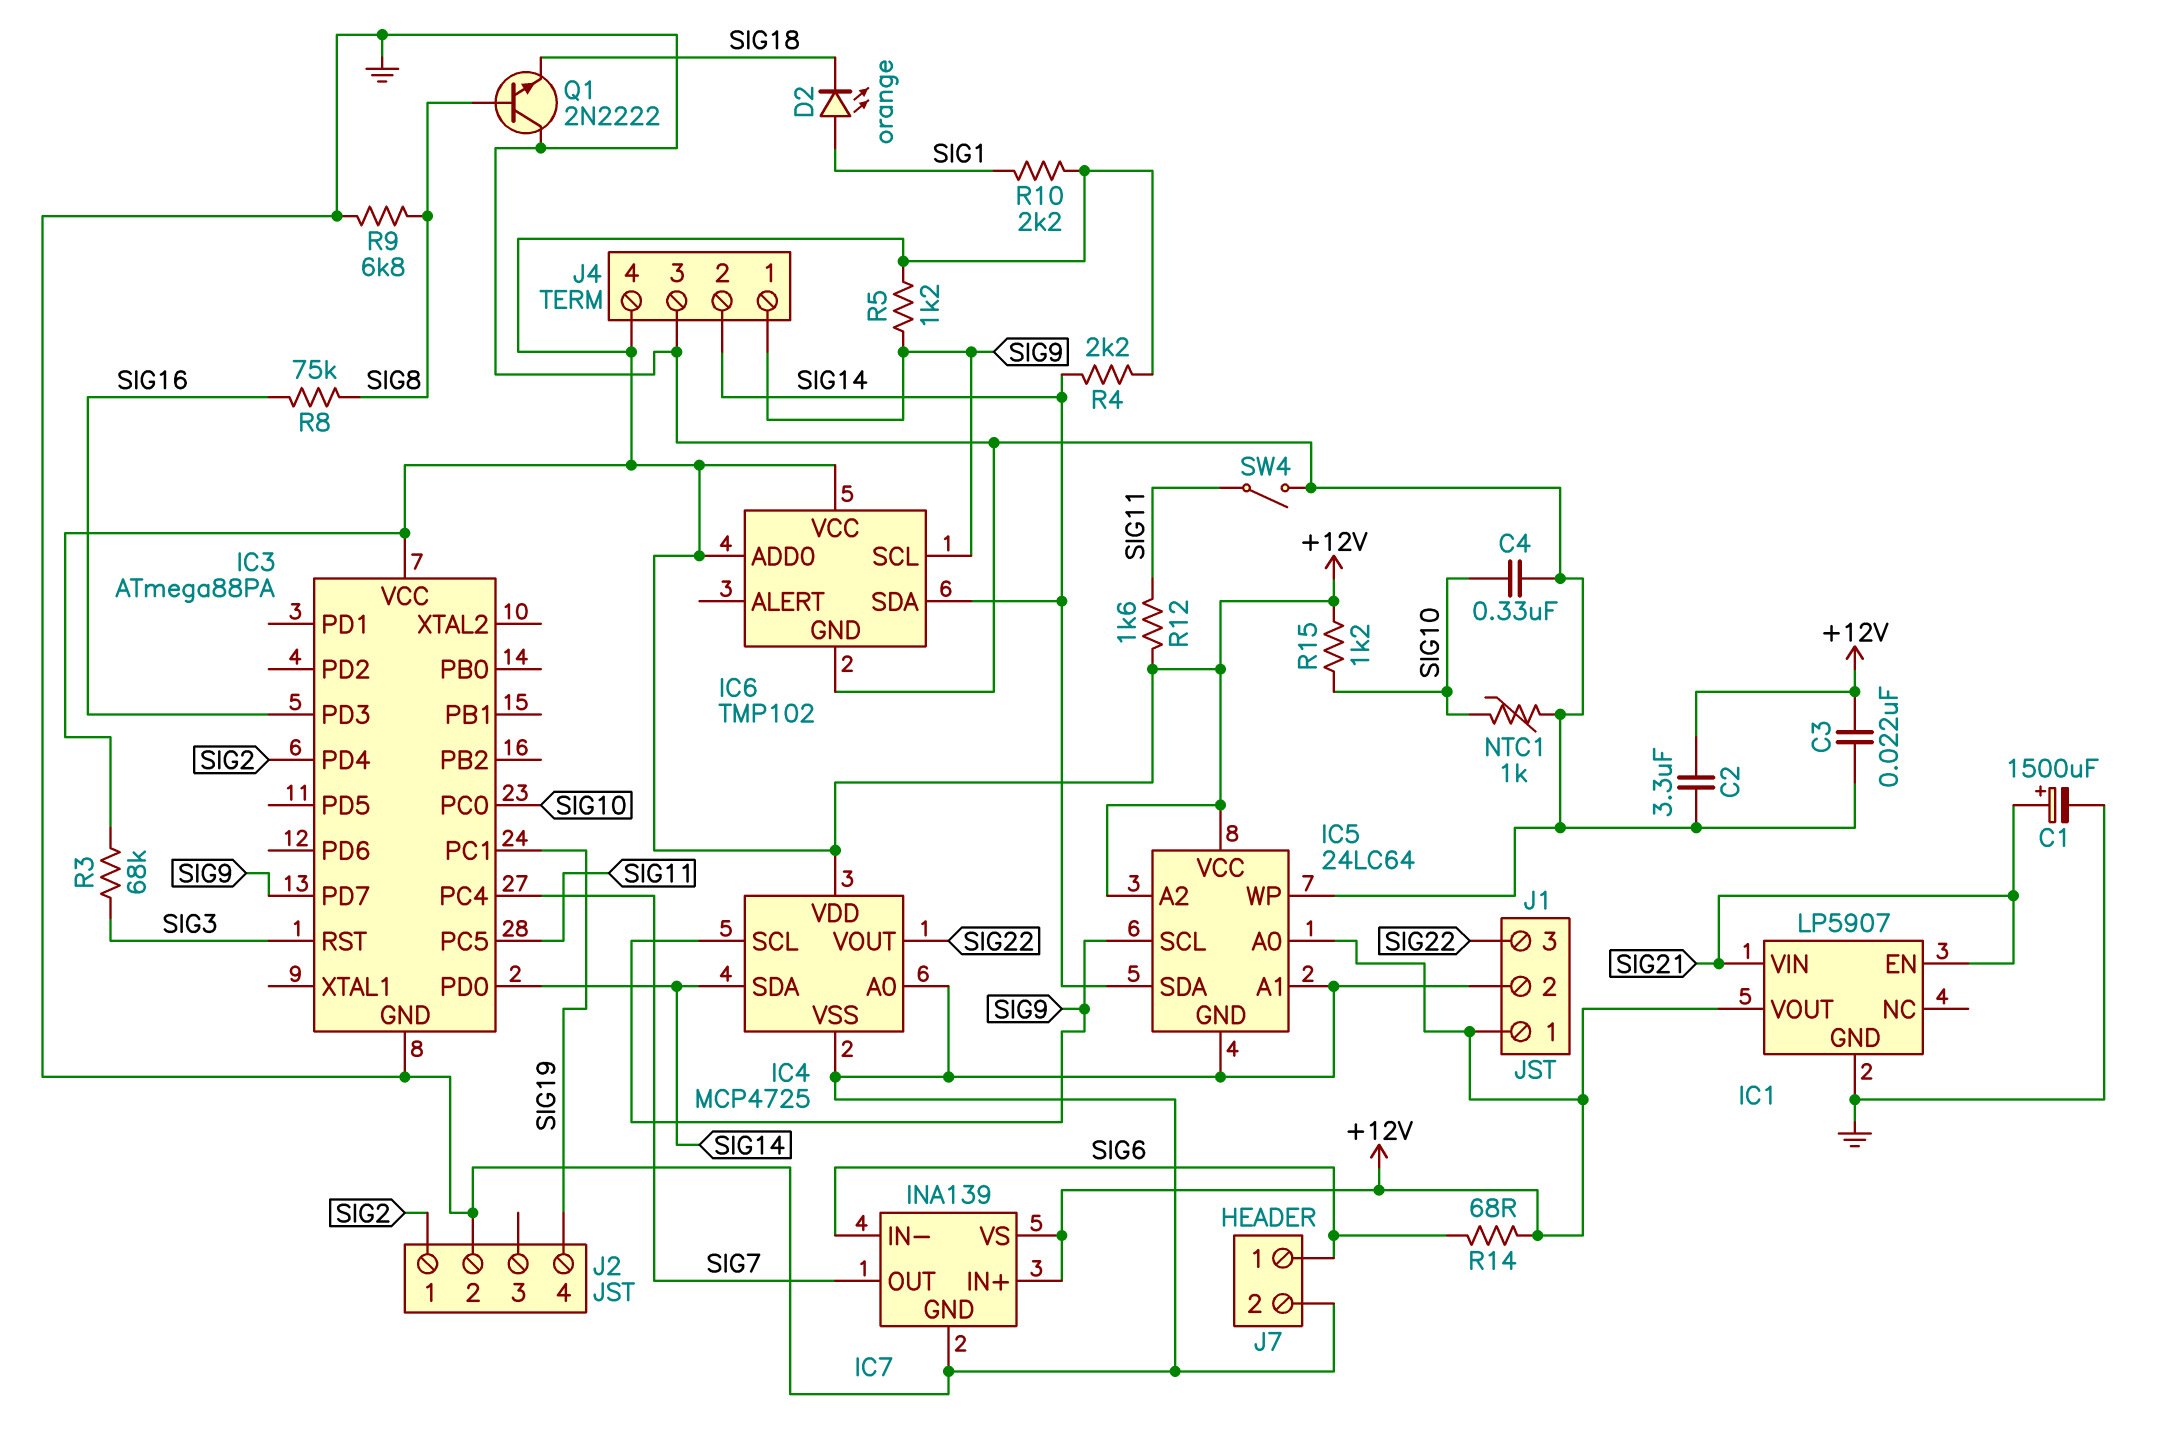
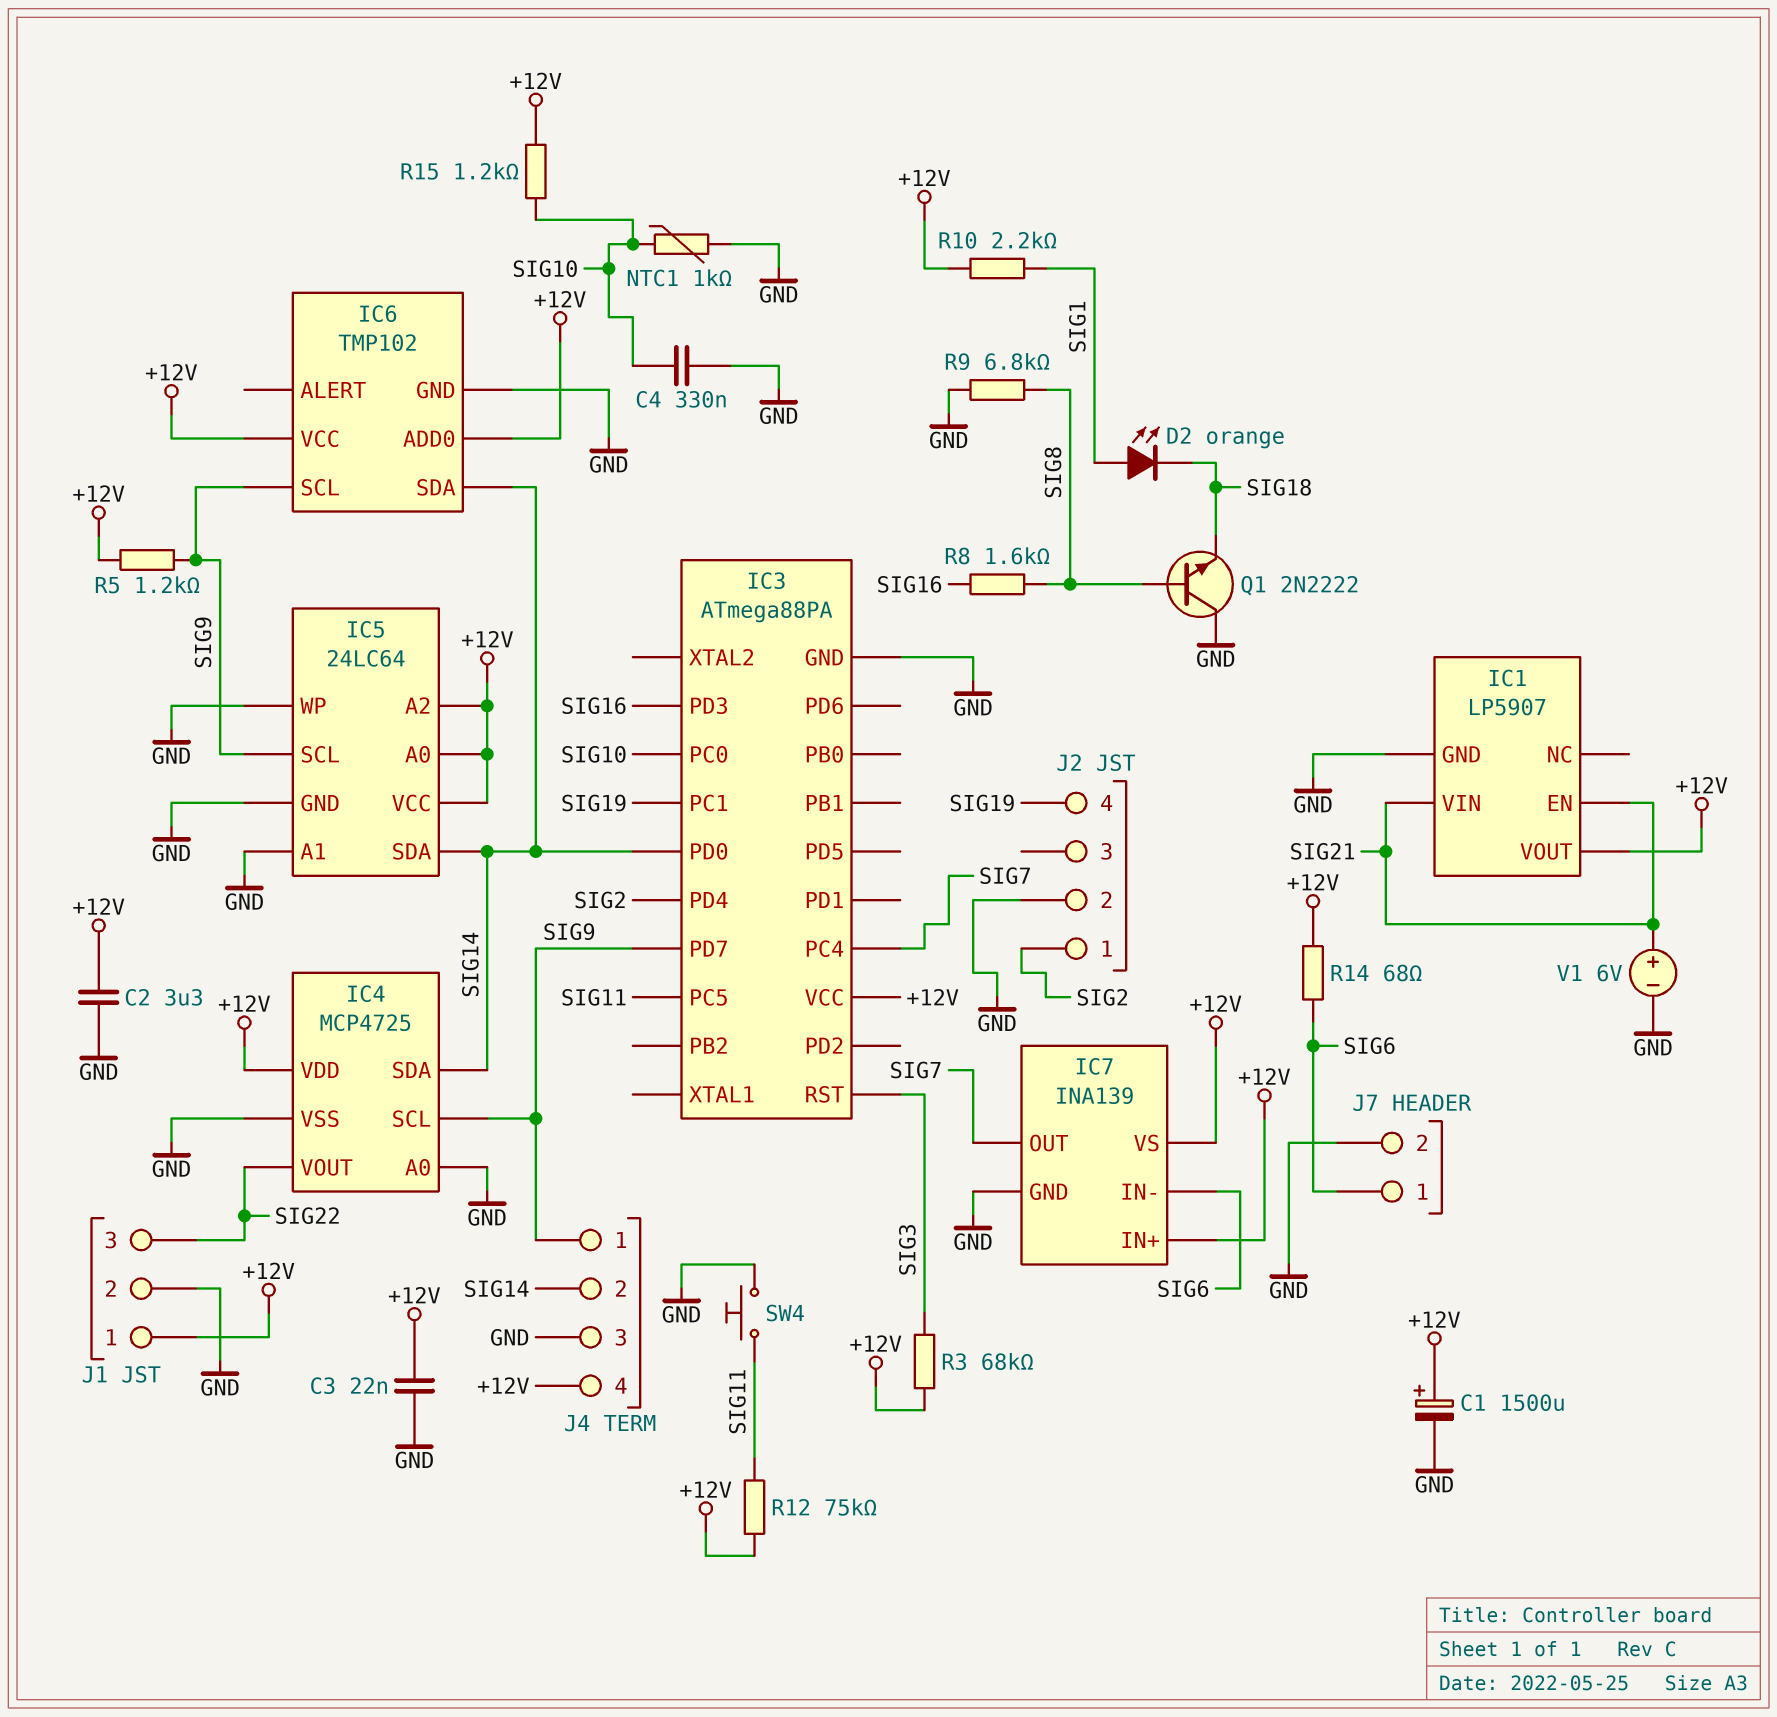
C1: 1500uF (plus SIG21, minus GND) -> 1500uF (plus +12V, minus GND)
R4: 2.2k (+12V, SIG14) -> none
R8: 75k (SIG8, SIG16) -> 1.6k (SIG8, SIG16)
R12: 1.6k (+12V, SIG11) -> 75k (+12V, SIG11)
SW4: switch (GND, SIG11) -> button (GND, SIG11)
V1: none -> 6V (plus SIG21, minus GND)

